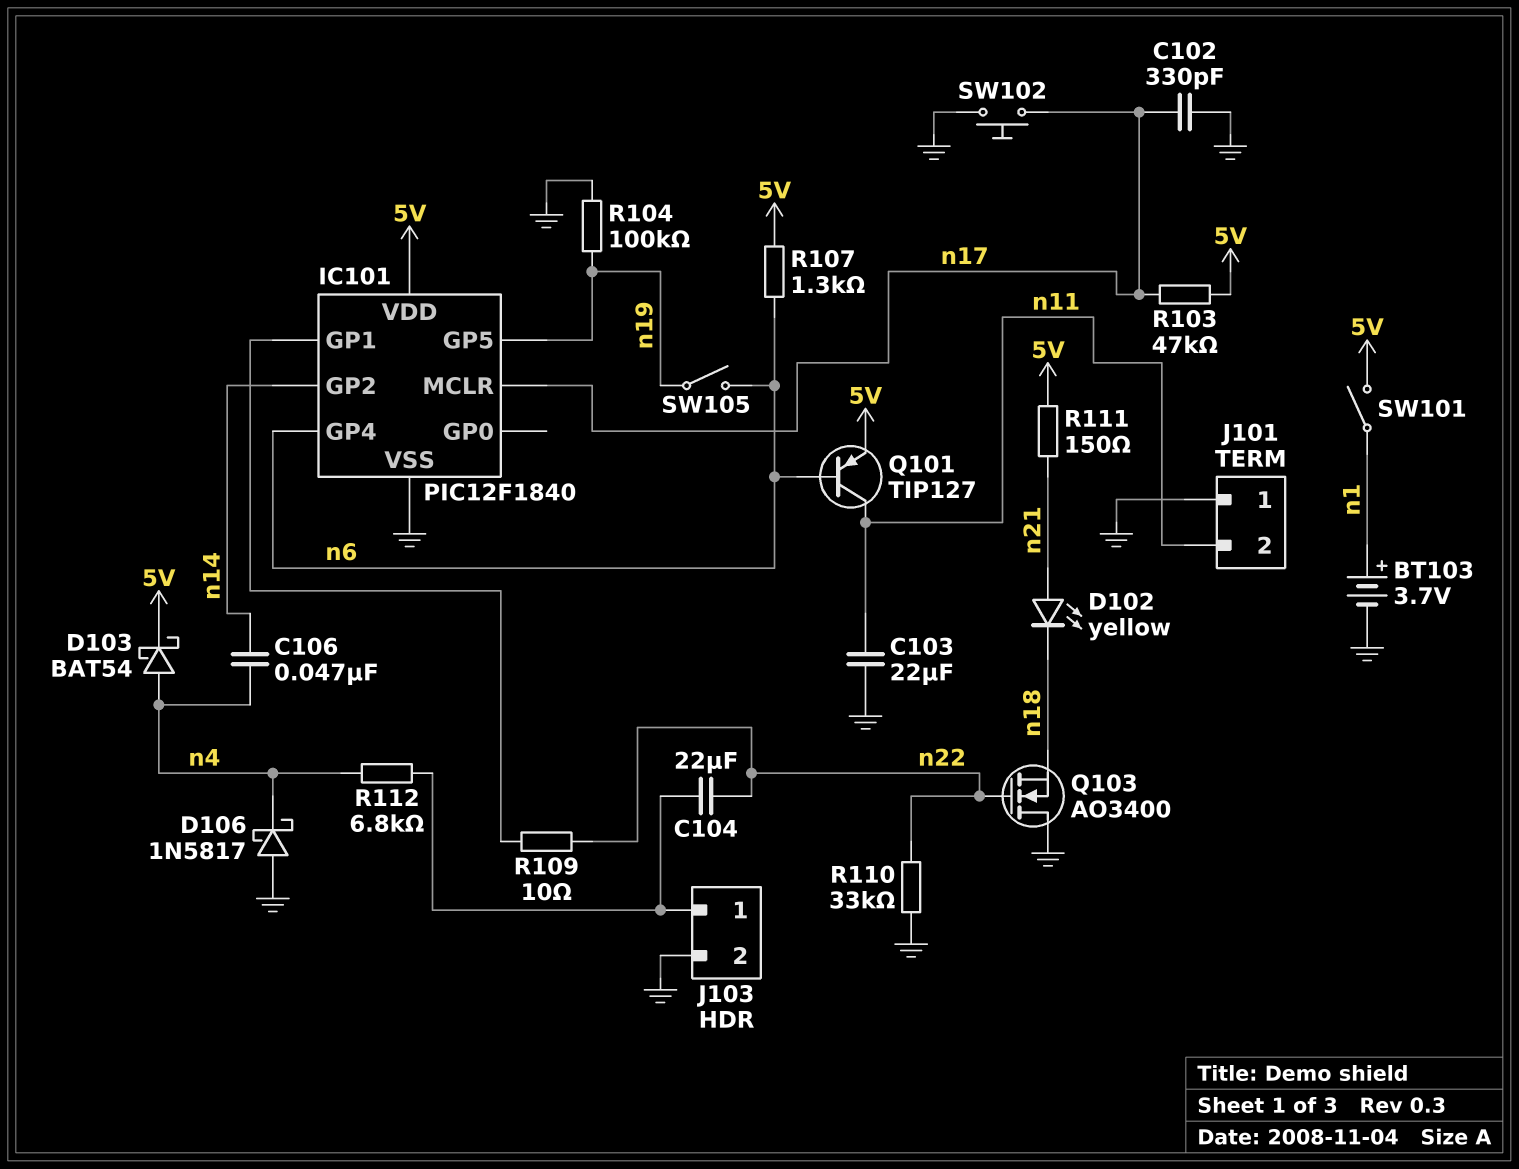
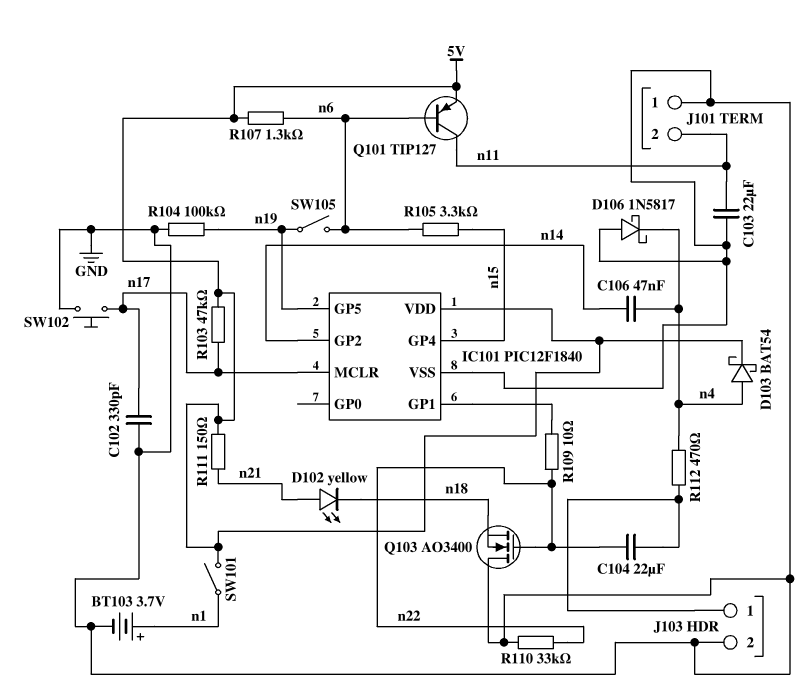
IC101 pin GP4: n6 -> n15
R105: none -> 3.3k (n6, n15)
R112: 6.8k (J103/1, n4) -> 470 (J103/1, n4)

